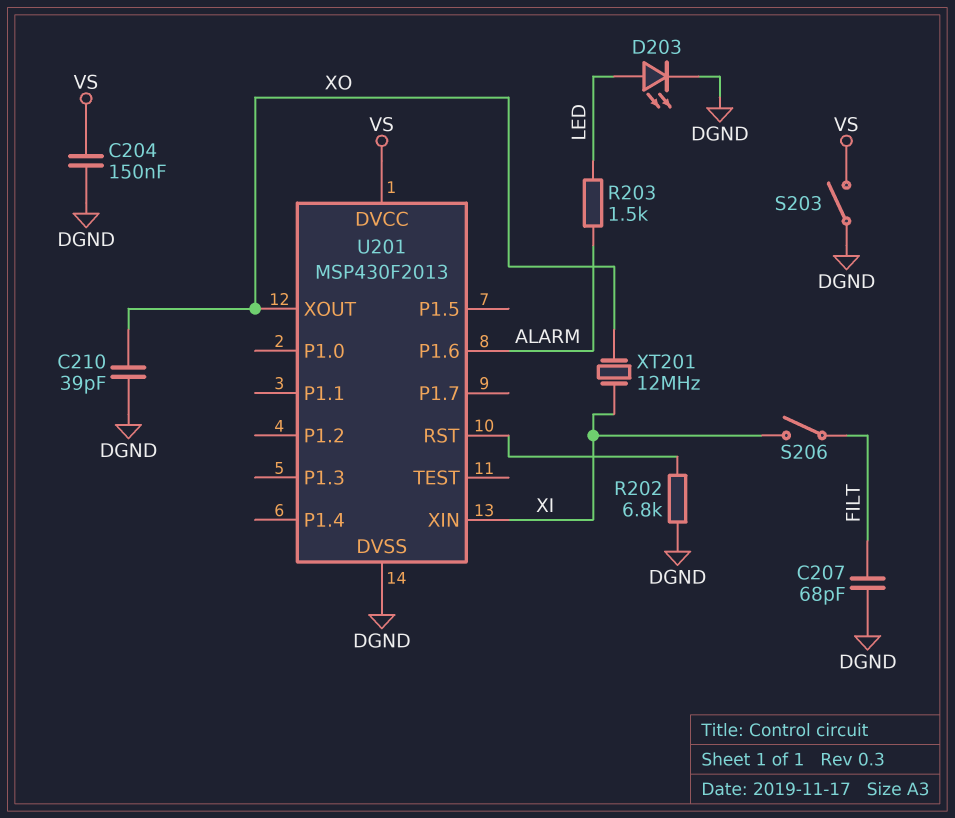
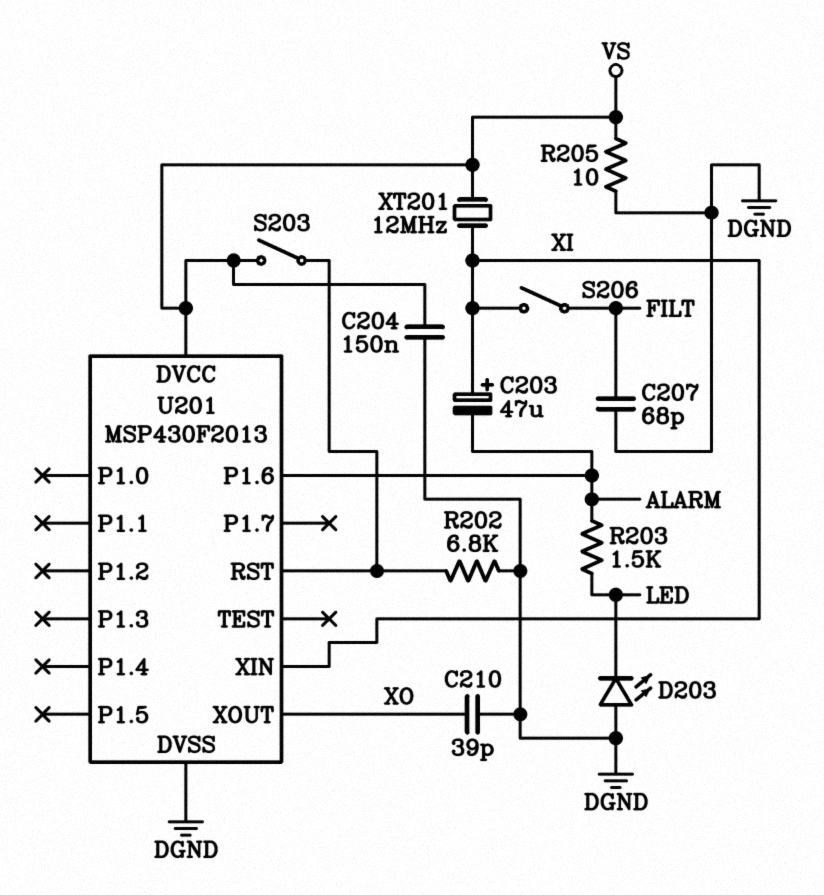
C203: none -> 47uF (plus XI, minus ALARM)
D203: LED (A LED, K DGND) -> LED (A DGND, K LED)
R205: none -> 10 (DGND, VS)
S203: switch (DGND, VS) -> switch (U201/RST, VS)
XT201: 12MHz (XI, XO) -> 12MHz (VS, XI)

